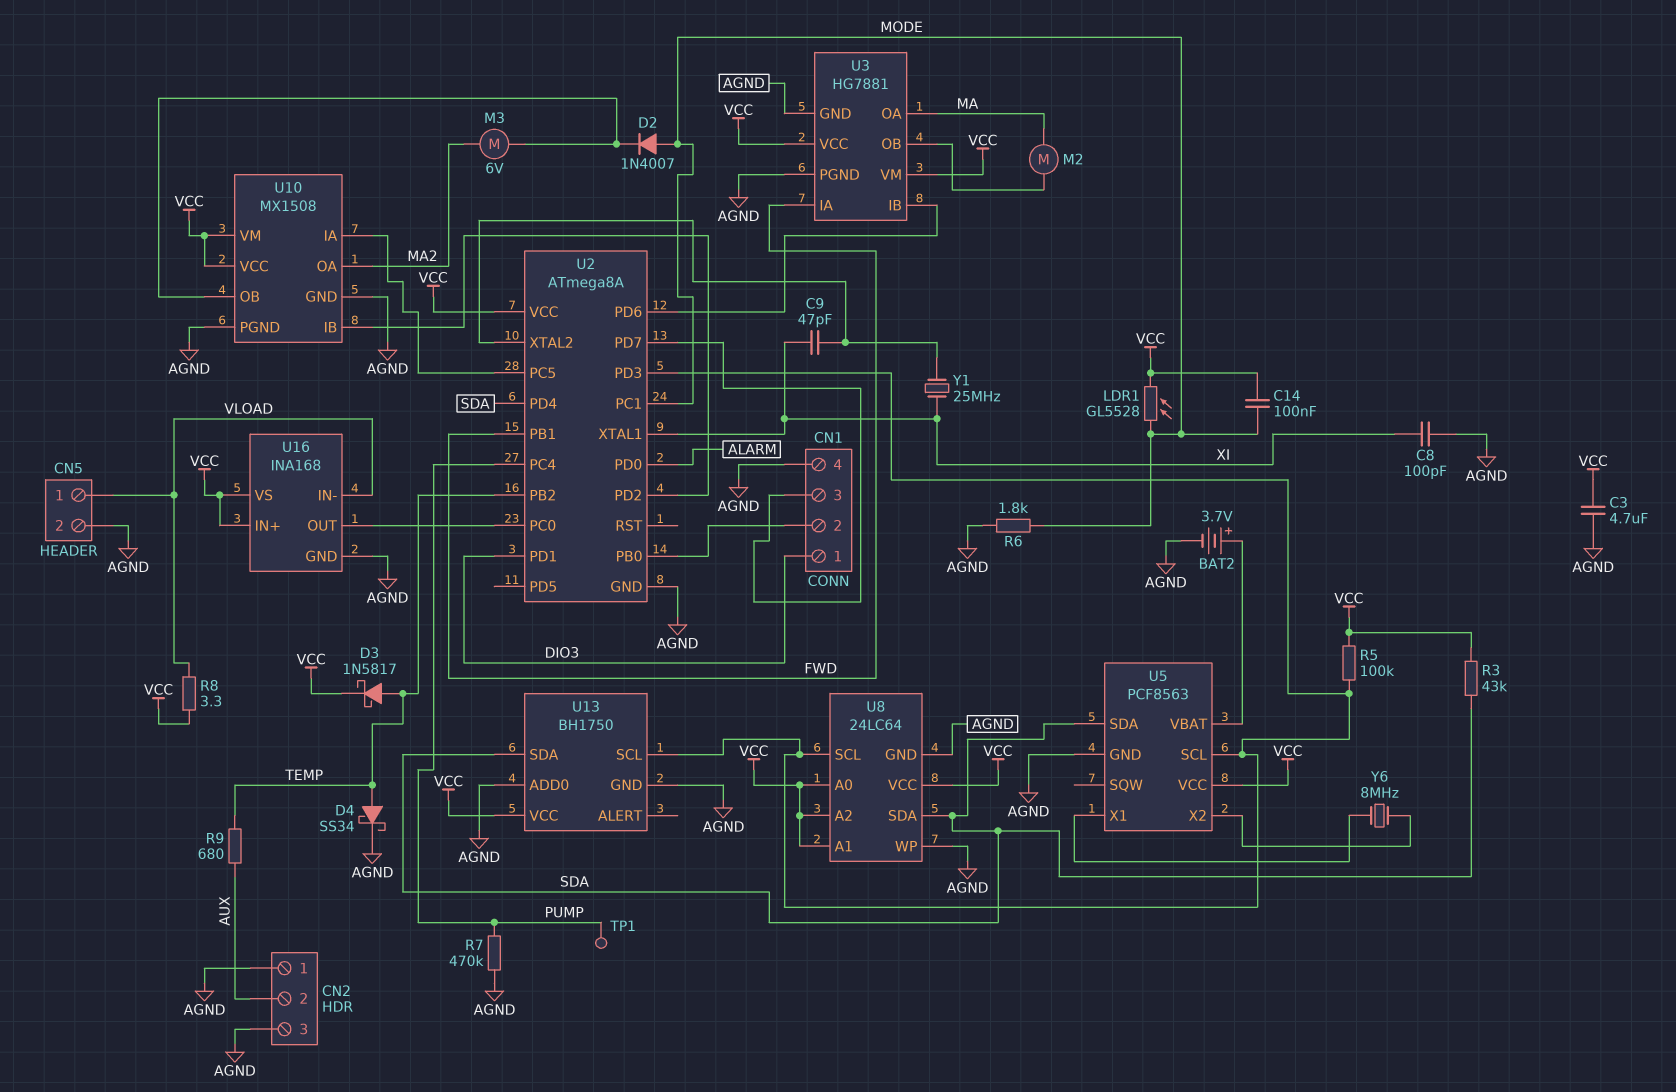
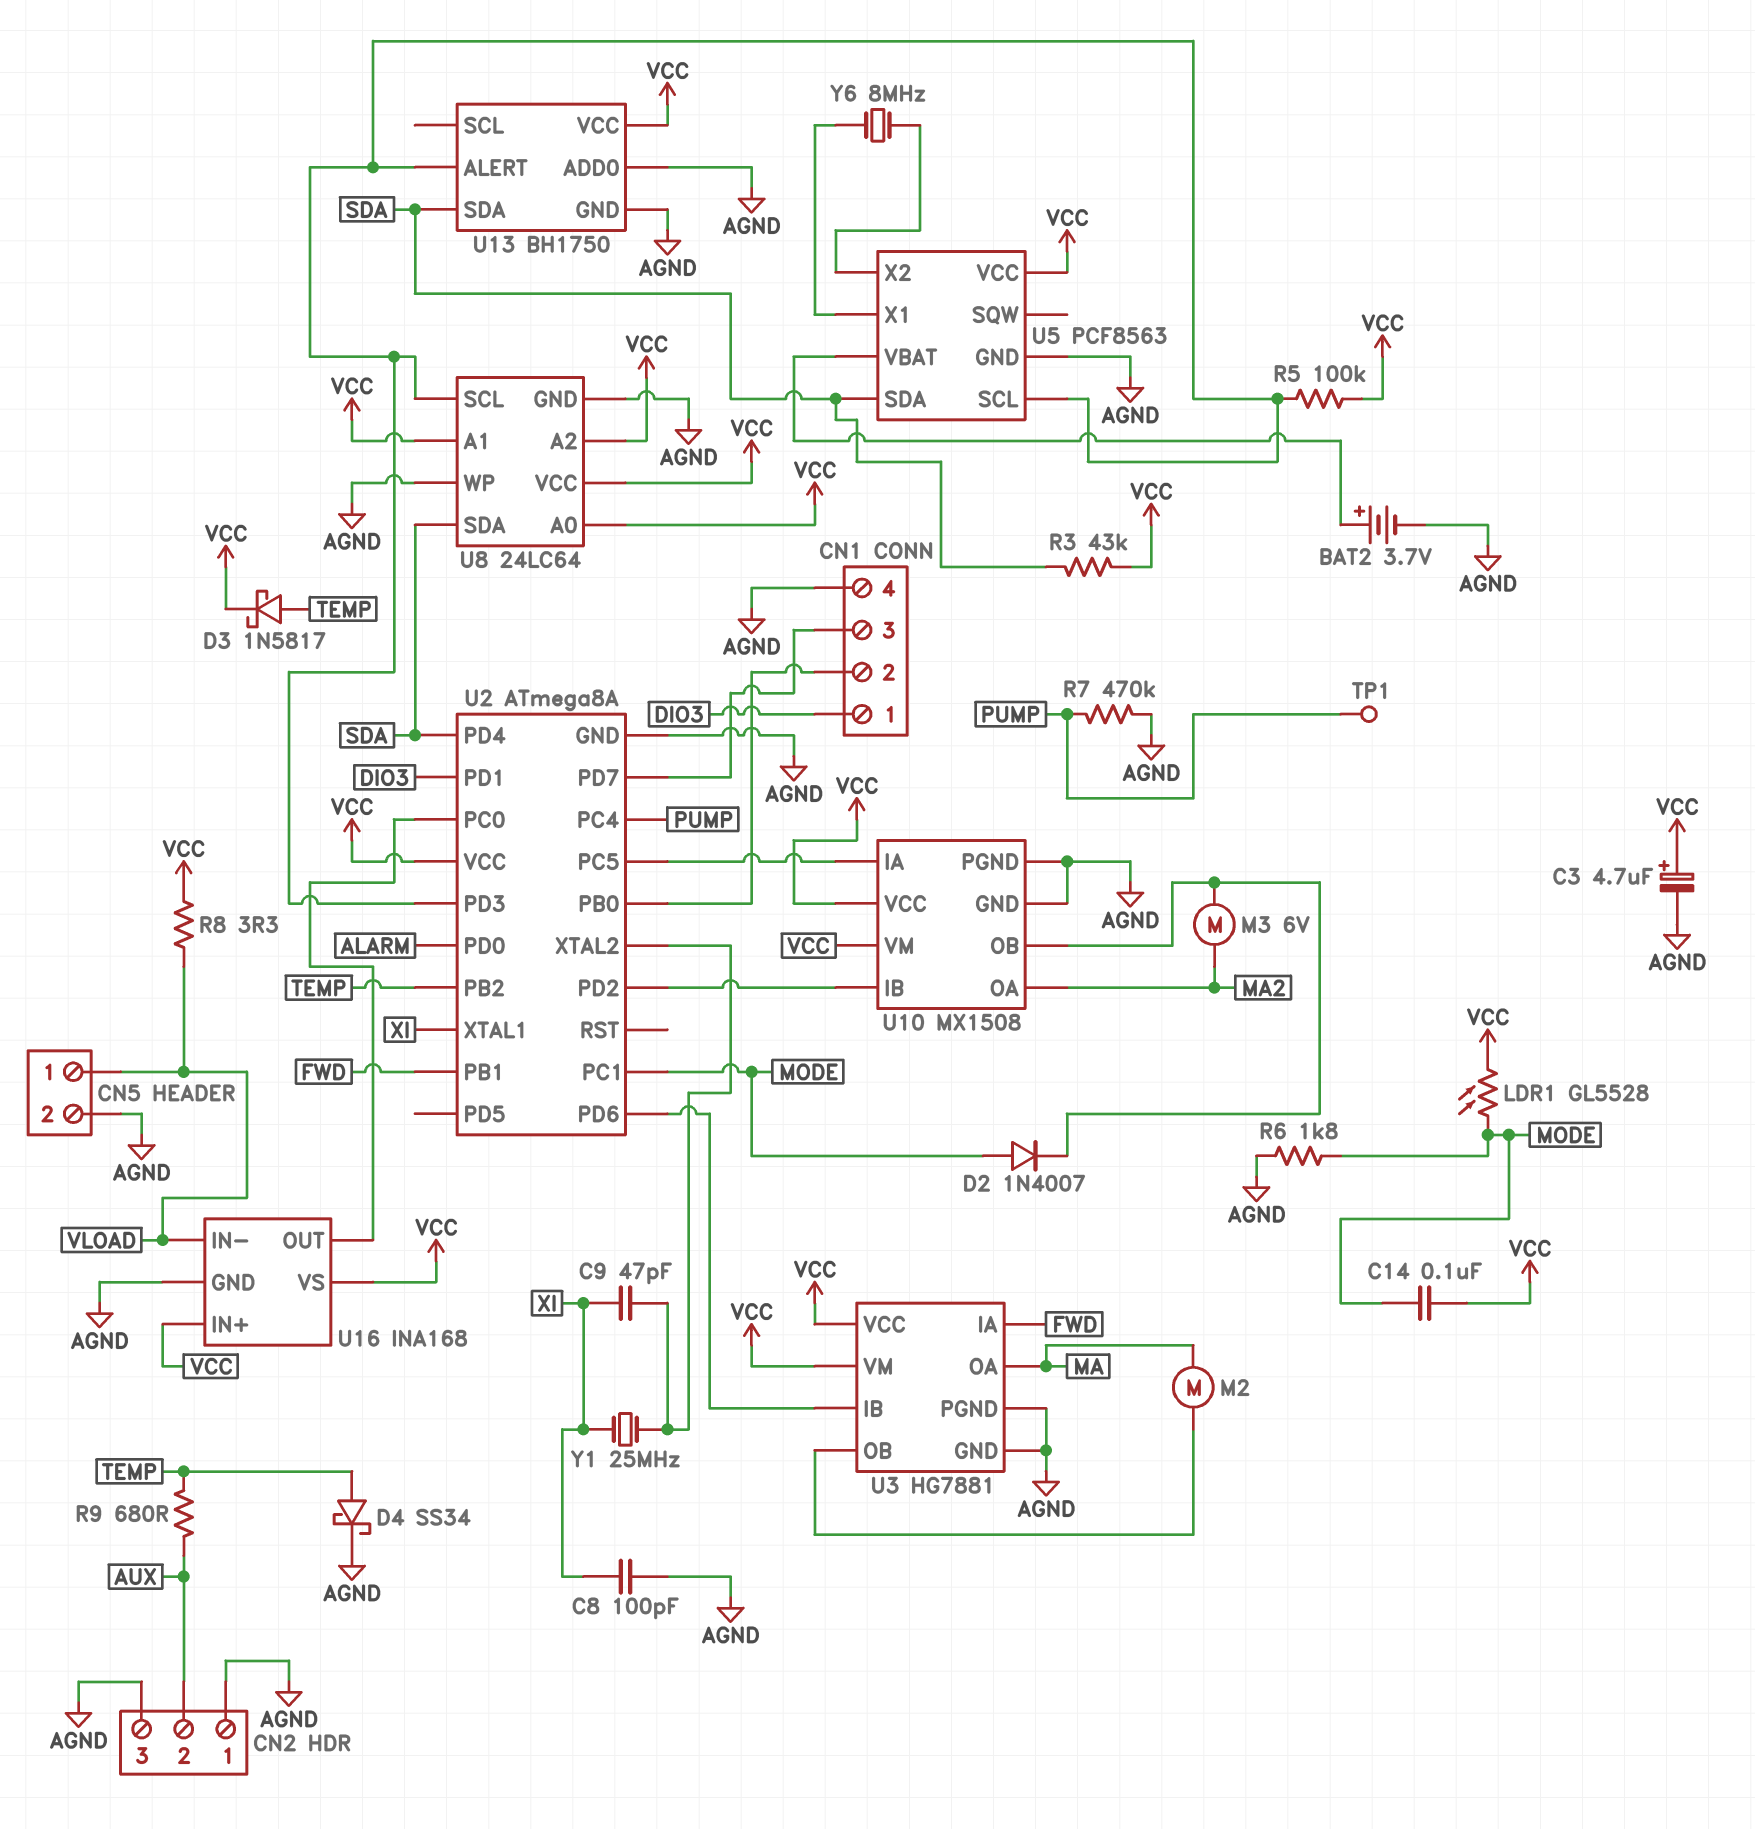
C3: 4.7uF (AGND, VCC) -> 4.7uF (plus VCC, minus AGND)
U13 pin ALERT: none -> U2/PD3
U13 pin SCL: U2/PD3 -> none

